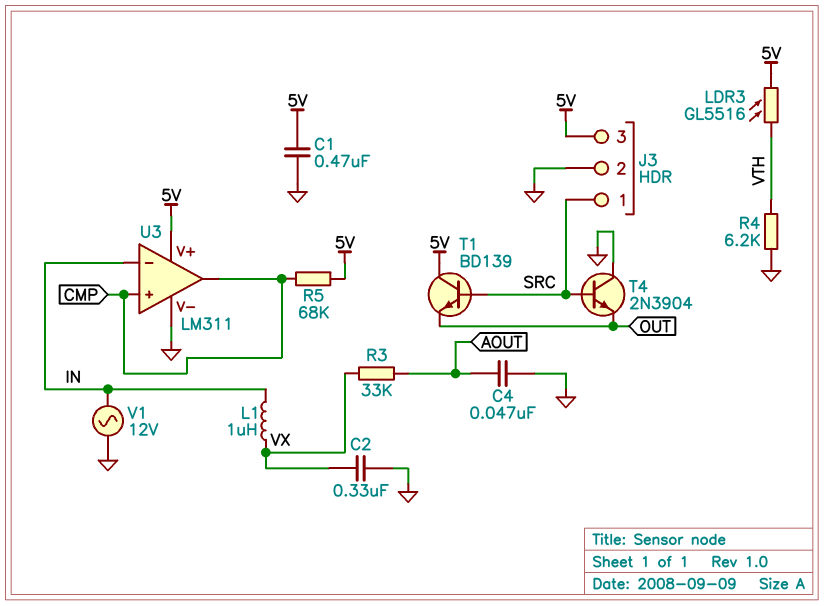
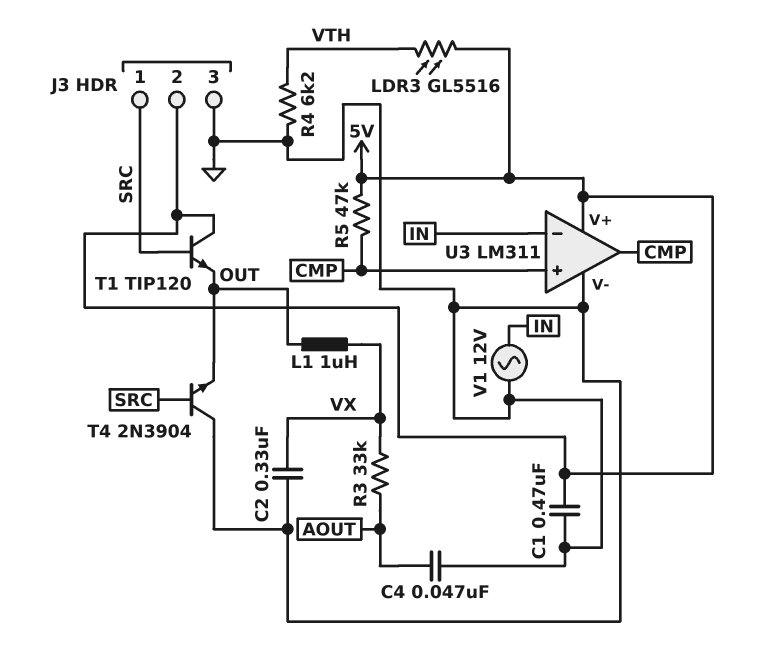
J3 pin 2: GND -> 5V
J3 pin 3: 5V -> GND
L1: 1uH (IN, VX) -> 1uH (OUT, VX)
R5: 68k (5V, CMP) -> 47k (5V, CMP)
T1: NPN BD139 (B SRC, C 5V, E OUT) -> NPN TIP120 (B SRC, C 5V, E OUT)

